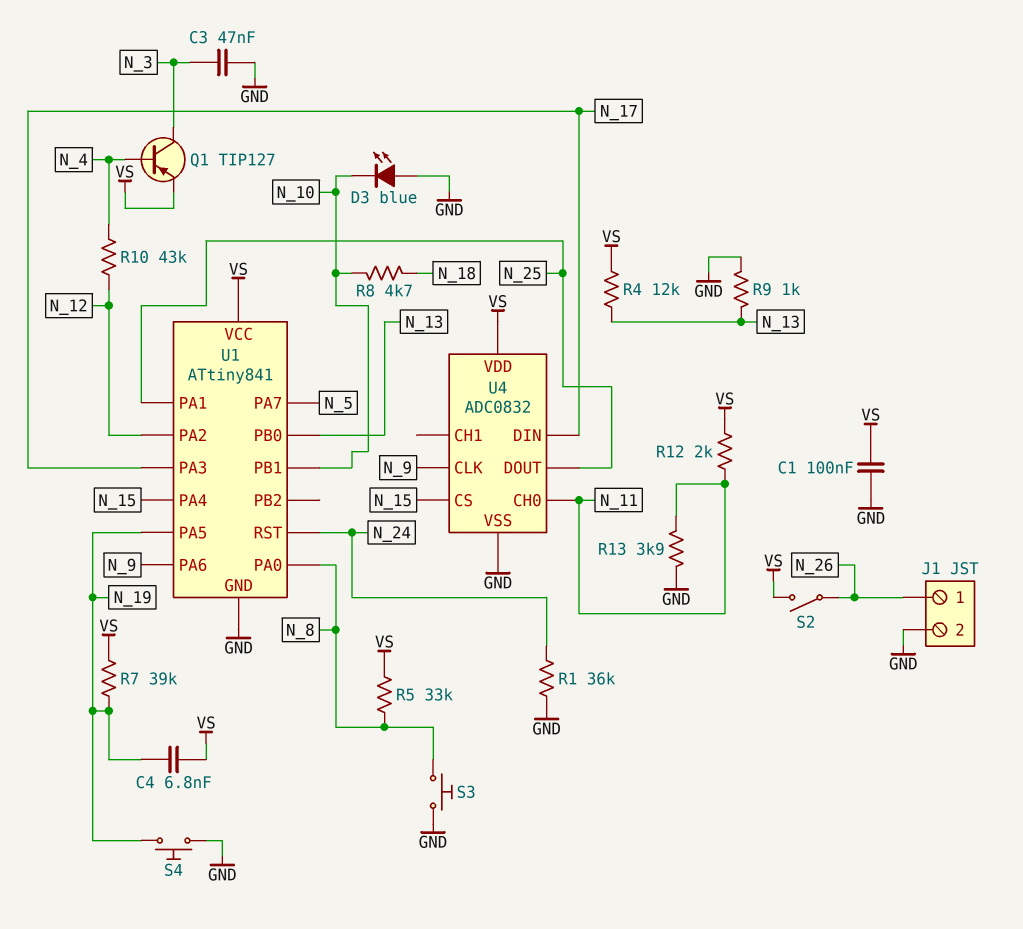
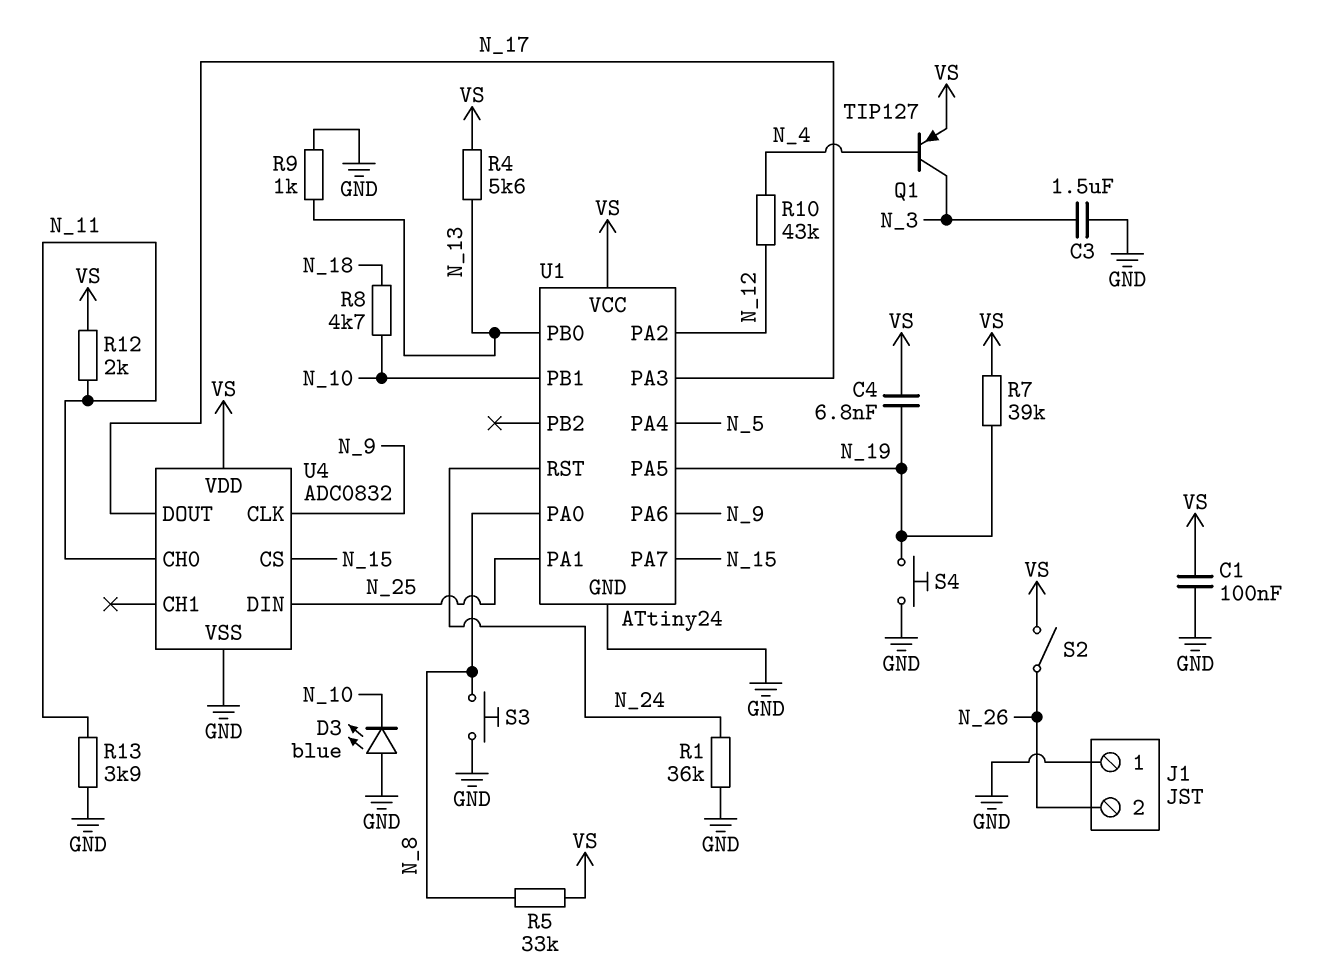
C3: 47nF (GND, N_3) -> 1.5uF (GND, N_3)
J1 pin 1: N_26 -> GND
J1 pin 2: GND -> N_26
R4: 12k (N_13, VS) -> 5.6k (N_13, VS)
U1: ATtiny841 -> ATtiny24
U1 pin PA4: N_15 -> N_5
U1 pin PA7: N_5 -> N_15
U4 pin DIN: N_17 -> N_25
U4 pin DOUT: N_25 -> N_17

